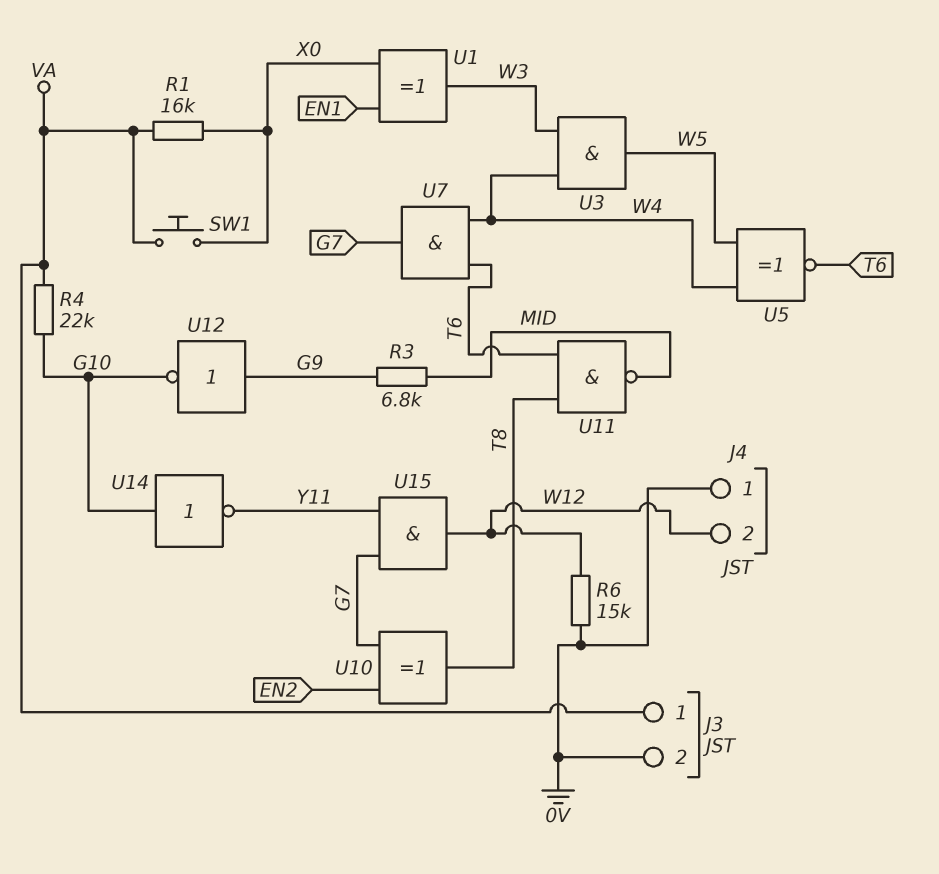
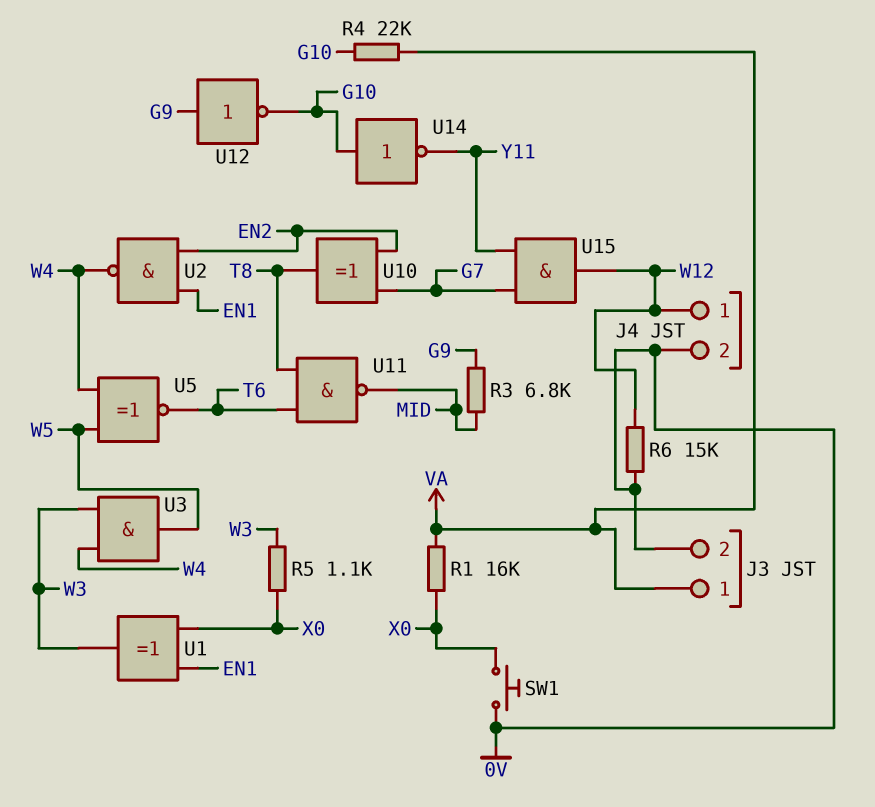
J4 pin 1: 0V -> W12
J4 pin 2: W12 -> 0V
R5: none -> 1.1k (W3, X0)
SW1: button (VA, X0) -> button (0V, X0)
U2: none -> NAND (in EN1, in EN2, out W4)
U7: AND (in T6, in W4, out G7) -> none

